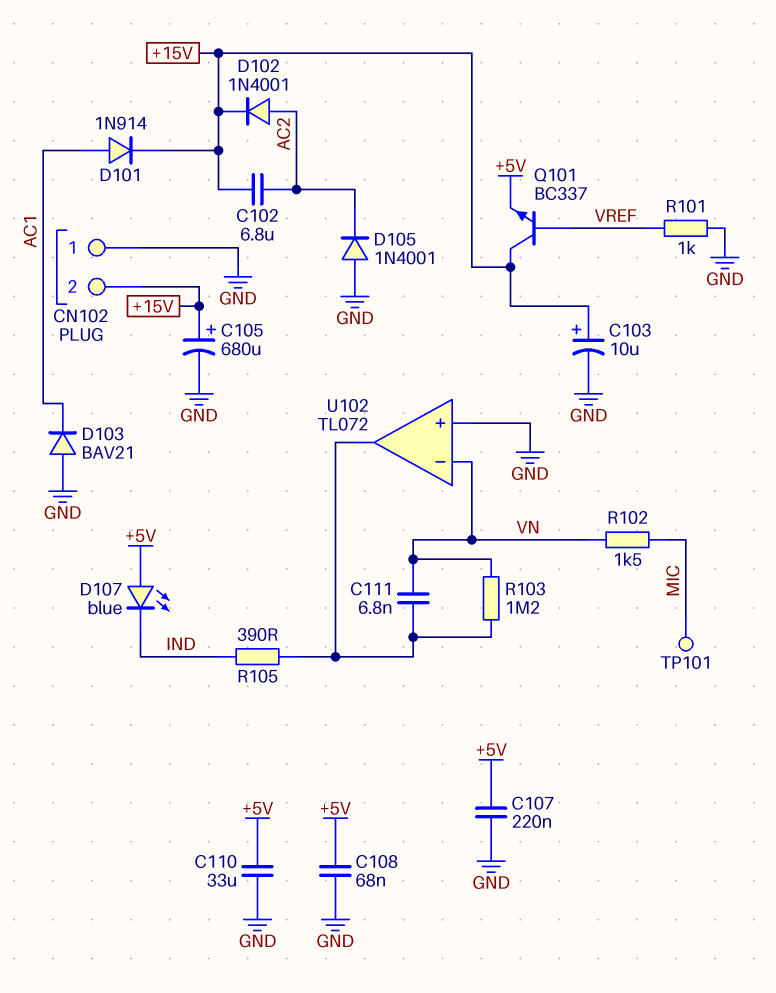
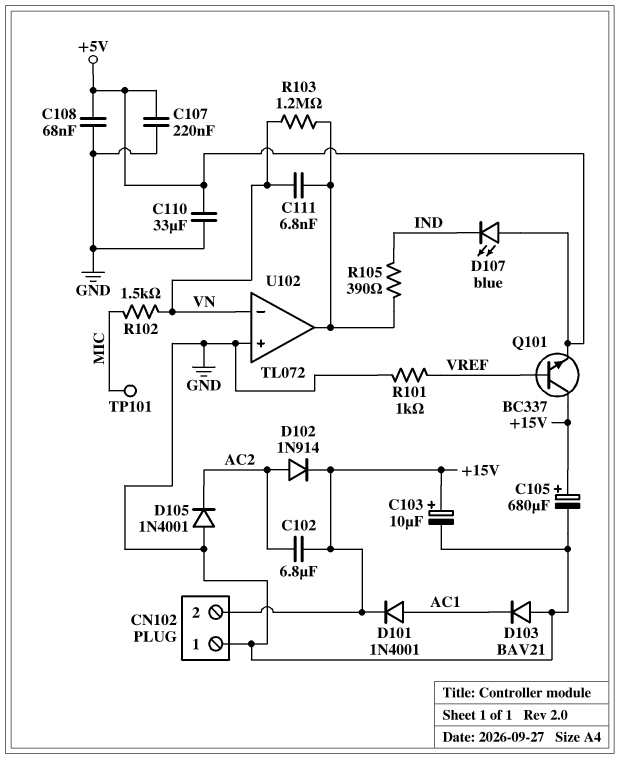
D101: diode 1N914 (A AC1, K +15V) -> diode 1N4001 (A AC1, K +15V)
D102: diode 1N4001 (A AC2, K +15V) -> diode 1N914 (A AC2, K +15V)

